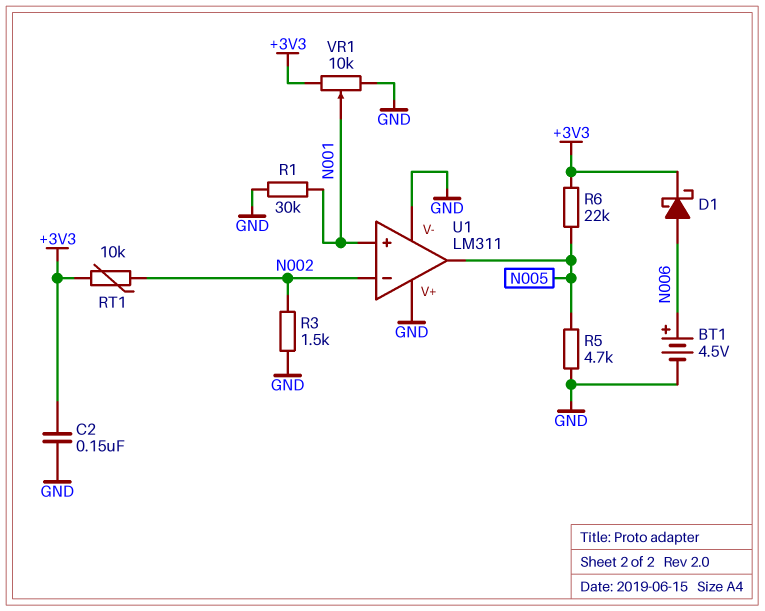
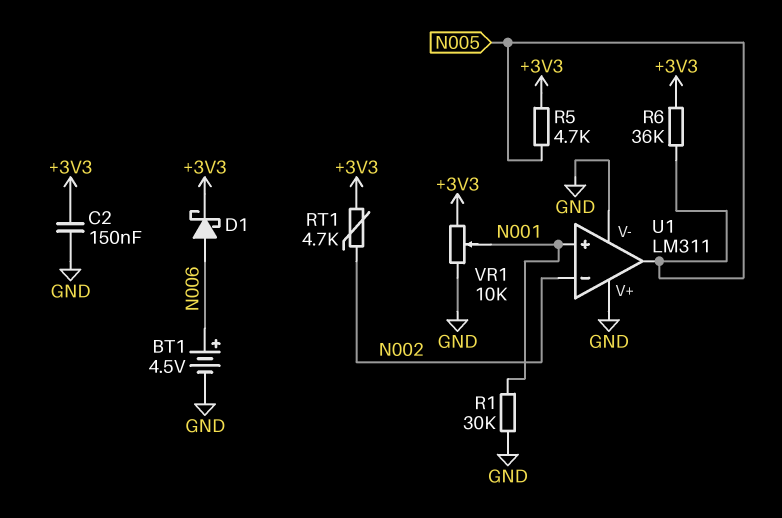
R3: 1.5k (GND, N002) -> none
R5: 4.7k (GND, N005) -> 4.7k (+3V3, N005)
R6: 22k (+3V3, N005) -> 36k (+3V3, N005)
RT1: 10k (+3V3, N002) -> 4.7k (+3V3, N002)

